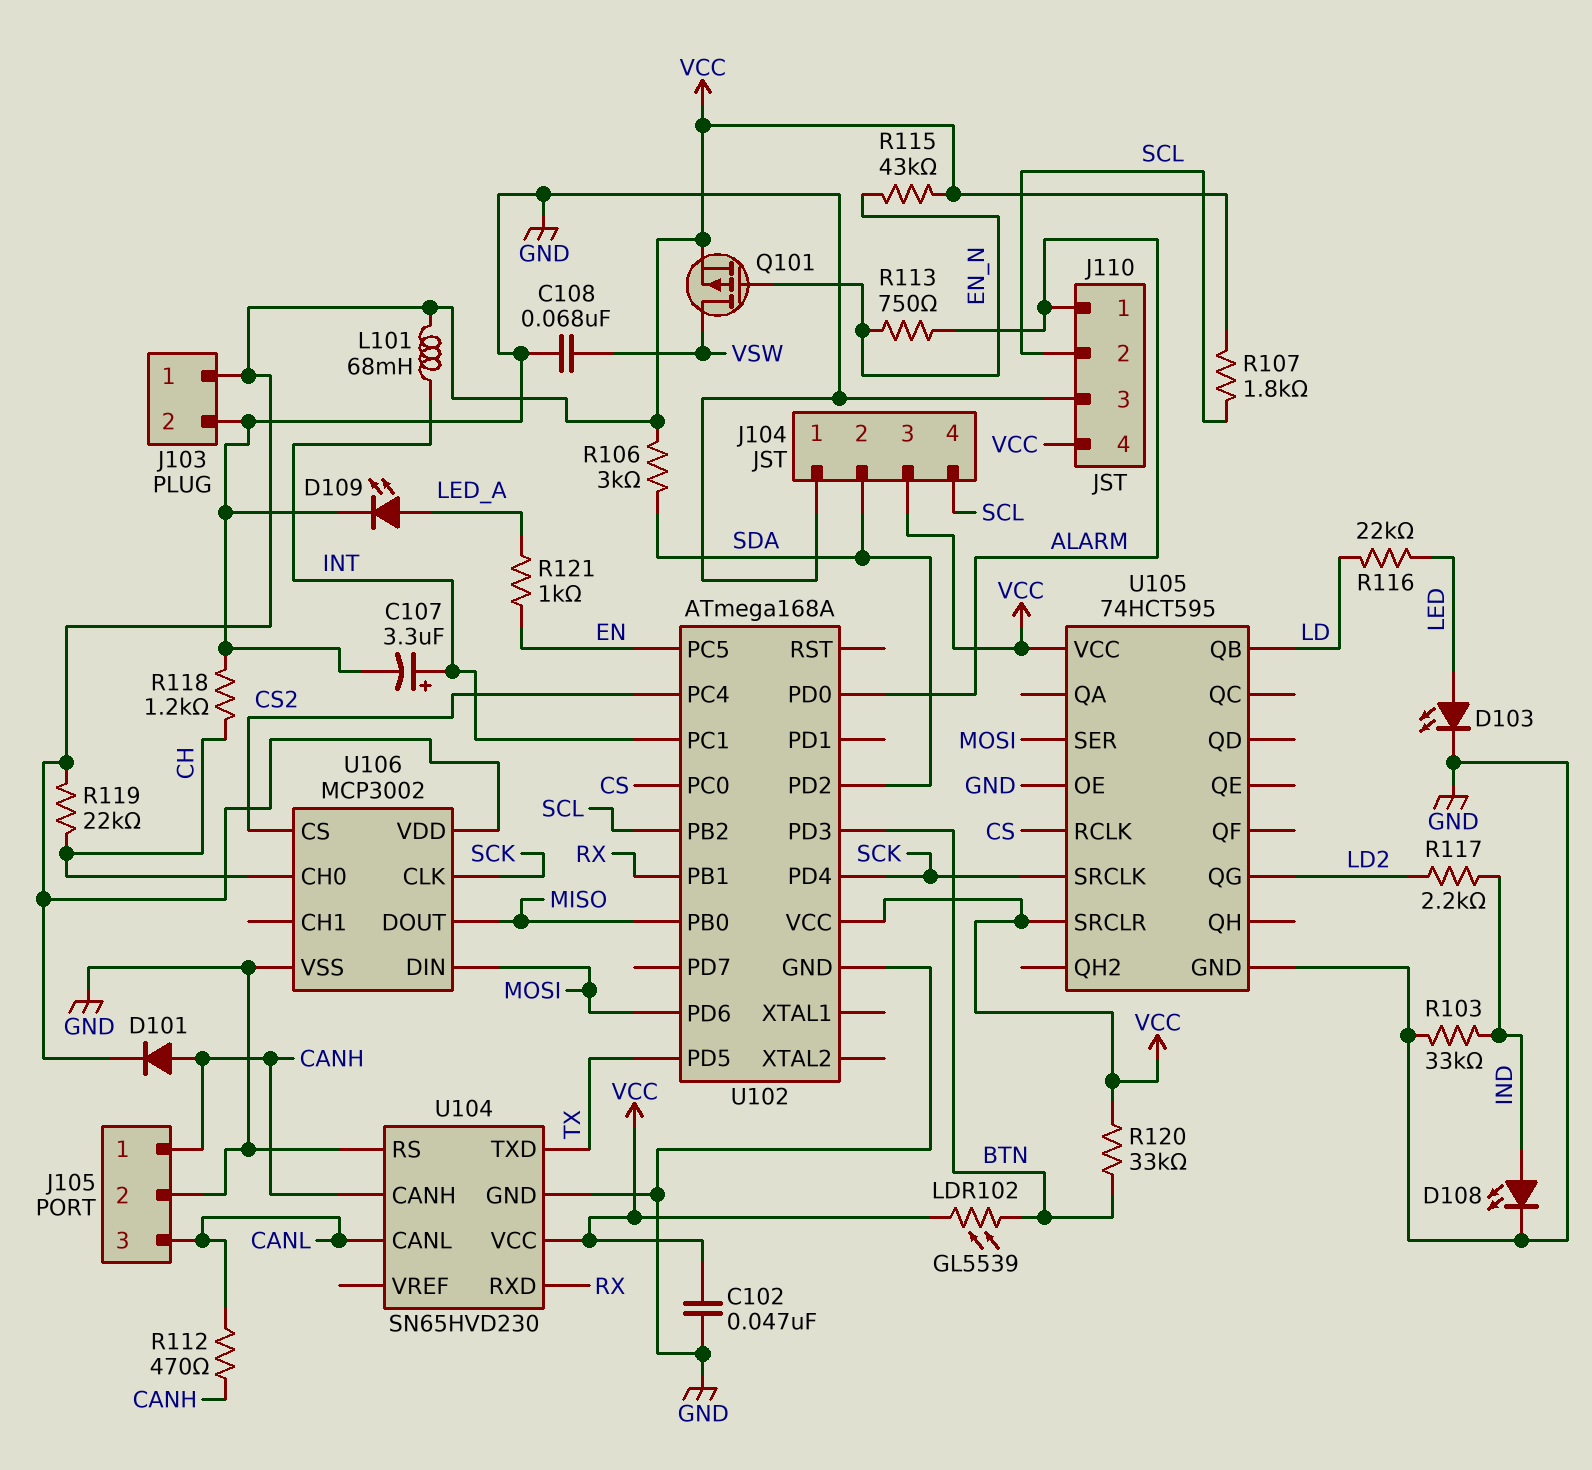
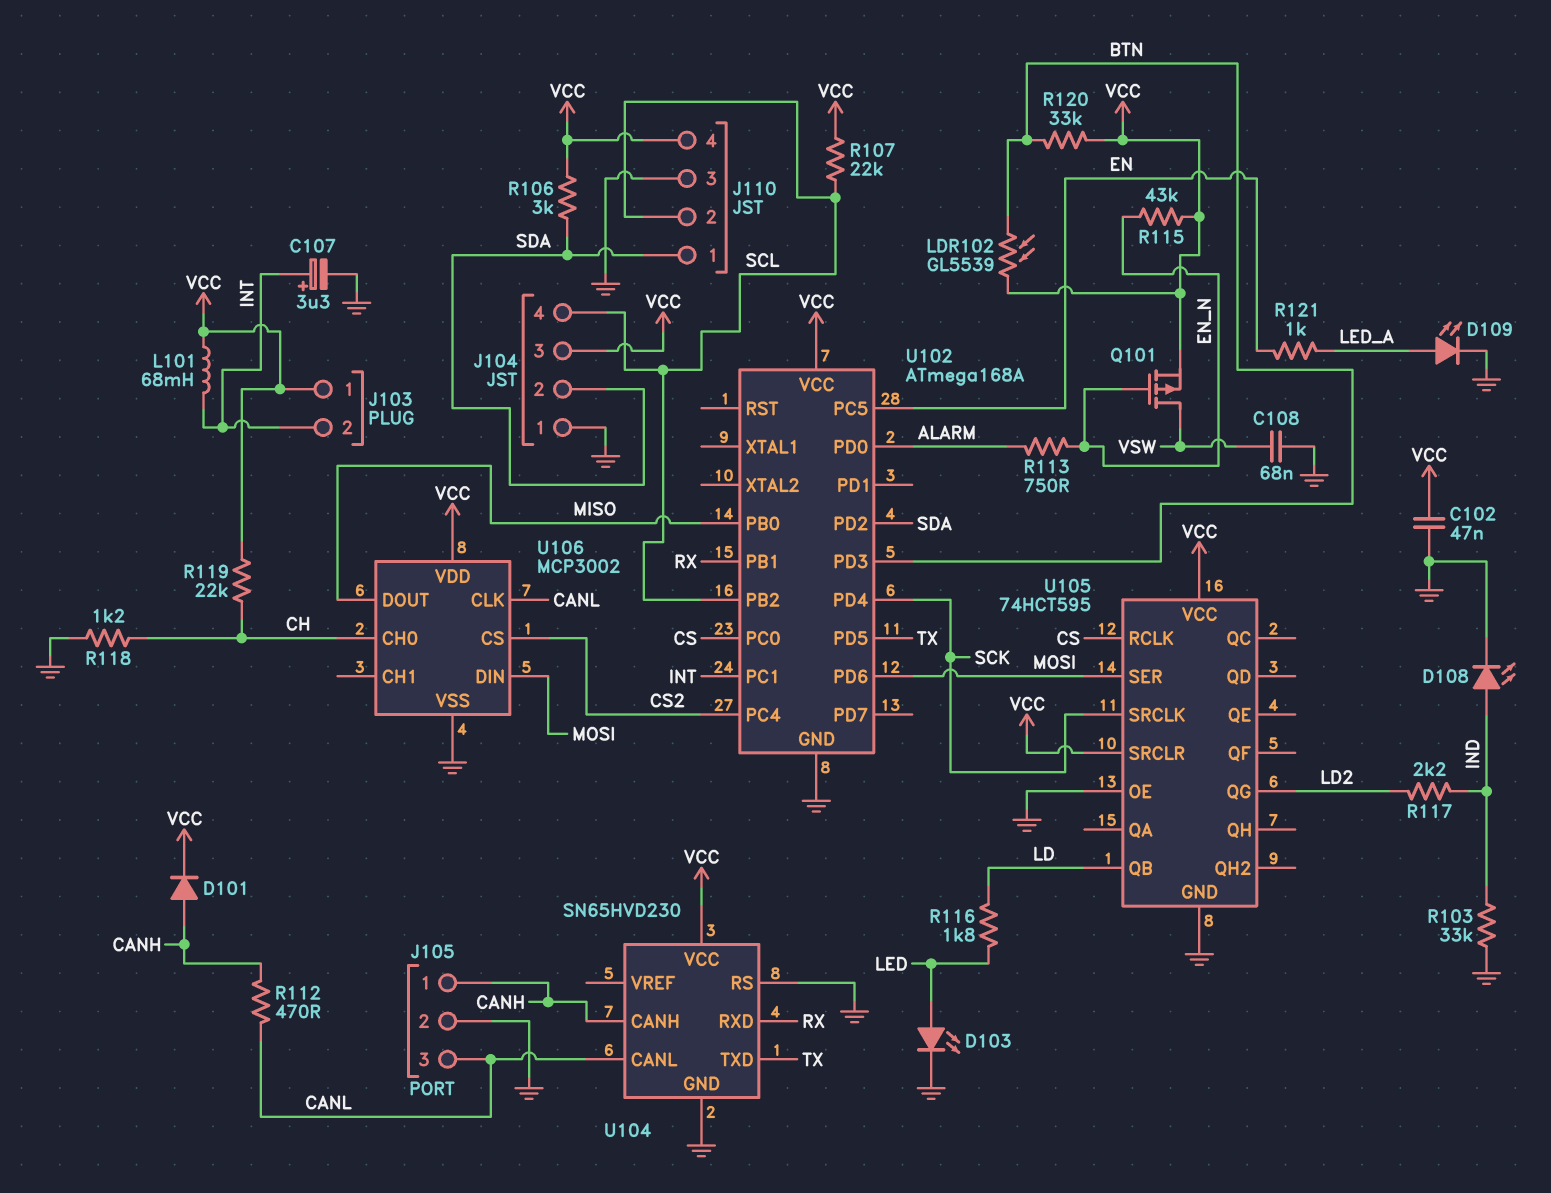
J103 pin 2: GND -> INT
J110 pin 1: ALARM -> SDA
R107: 1.8k (SCL, VCC) -> 22k (SCL, VCC)
R116: 22k (LD, LED) -> 1.8k (LD, LED)
U106 pin CLK: SCK -> CANL

